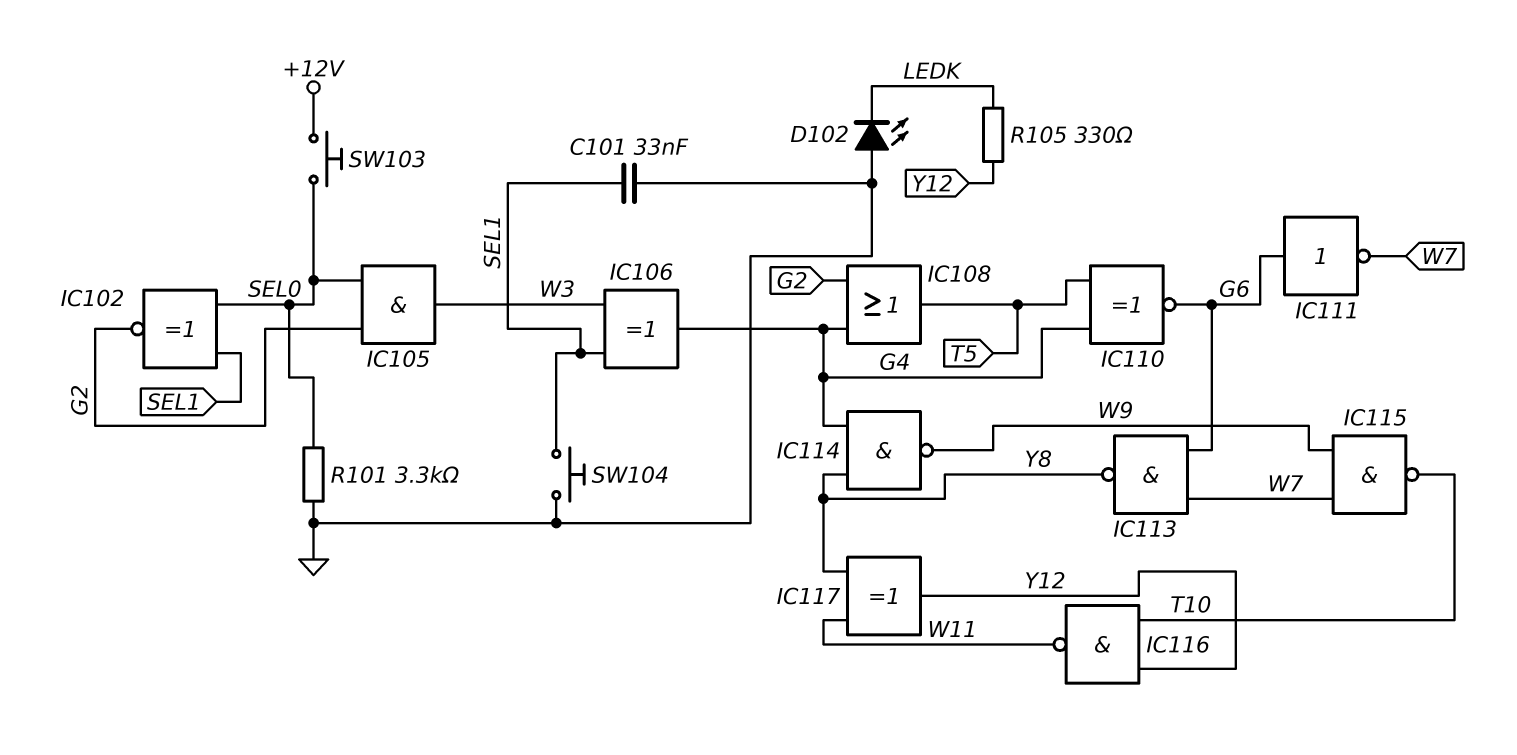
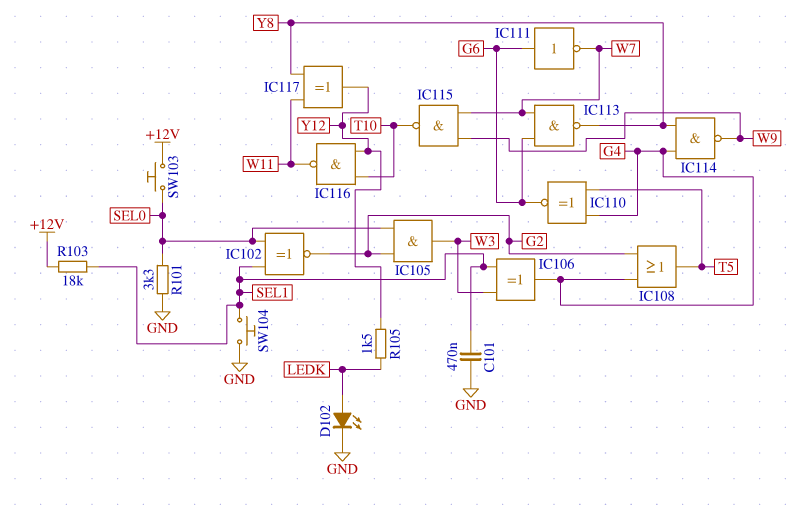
C101: 33nF (GND, SEL1) -> 470nF (GND, SEL1)
D102: LED (A GND, K LEDK) -> LED (A LEDK, K GND)
R103: none -> 18k (+12V, SEL1)
R105: 330 (LEDK, Y12) -> 1.5k (LEDK, Y12)

